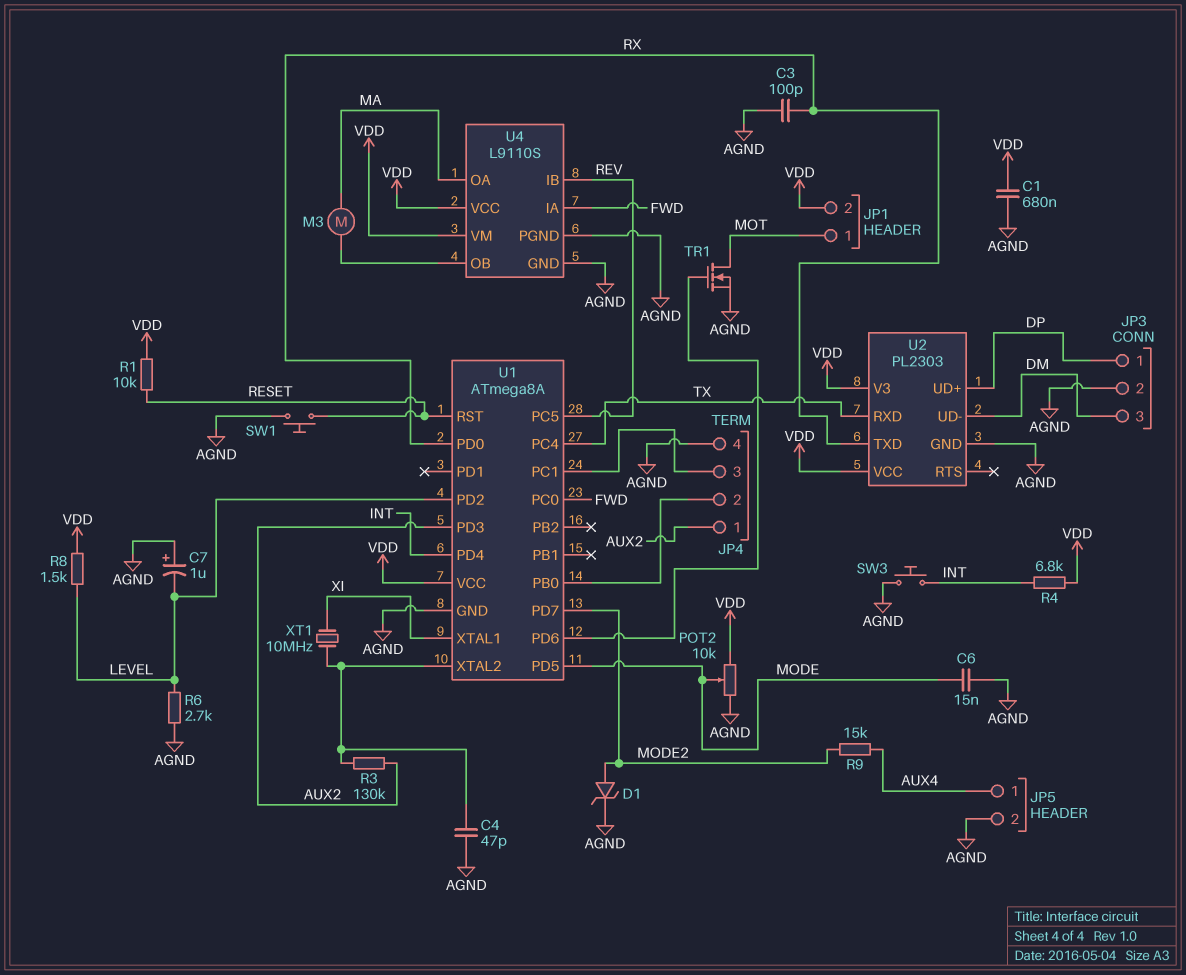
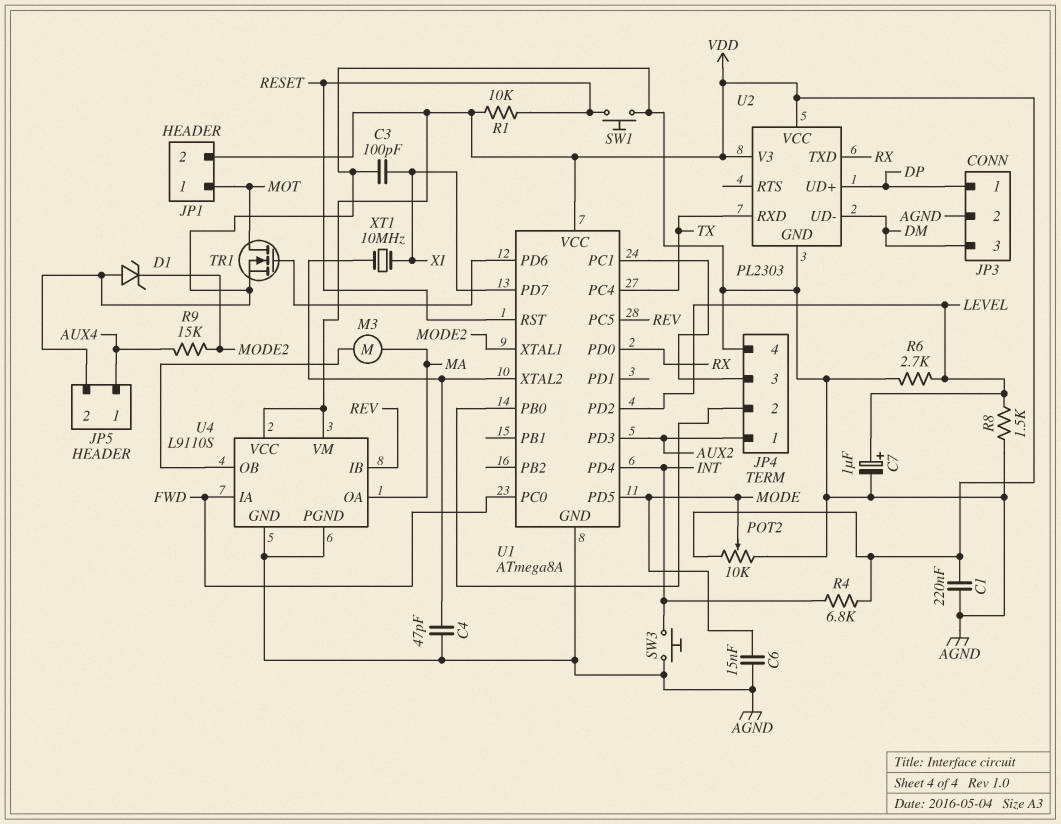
C1: 680nF (AGND, VDD) -> 220nF (AGND, VDD)
C3: 100pF (AGND, RX) -> 100pF (AGND, XI)
C7: 1uF (plus AGND, minus LEVEL) -> 1uF (plus LEVEL, minus AGND)
D1: zener (A MODE2, K AGND) -> zener (A AGND, K MODE2)
R3: 130k (AUX2, U1/XTAL2) -> none
R8: 1.5k (LEVEL, VDD) -> 1.5k (AGND, LEVEL)
U1 pin PD7: MODE2 -> XI
U1 pin XTAL1: XI -> MODE2

